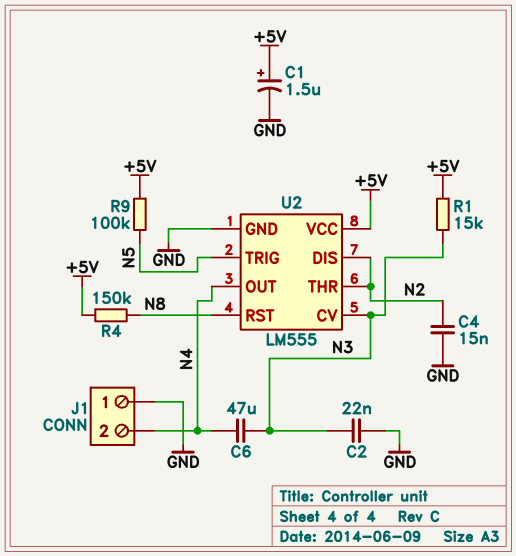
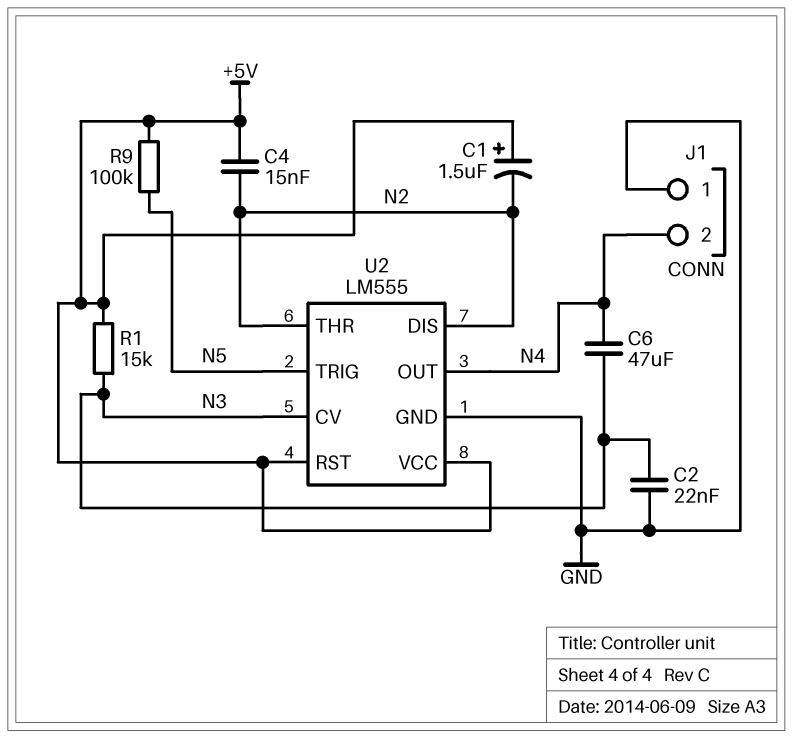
C1: 1.5uF (plus +5V, minus GND) -> 1.5uF (plus +5V, minus N2)
C4: 15nF (GND, N2) -> 15nF (+5V, N2)
R4: 150k (+5V, N8) -> none
U2 pin RST: N8 -> +5V

